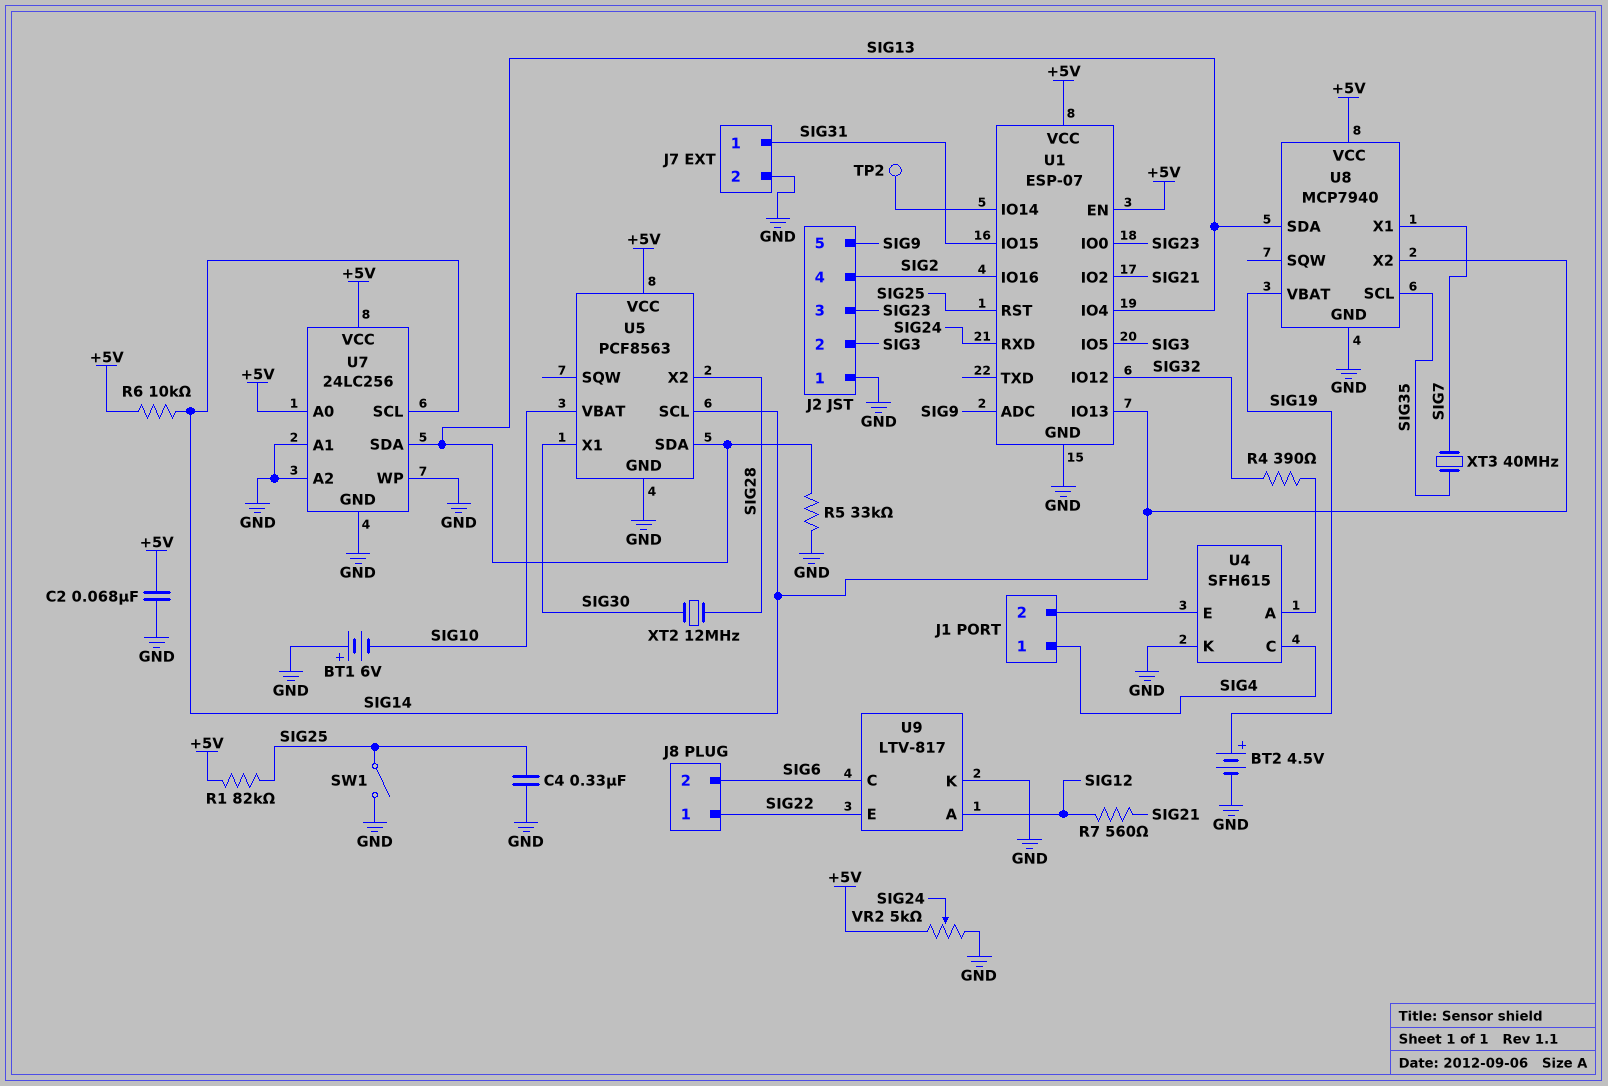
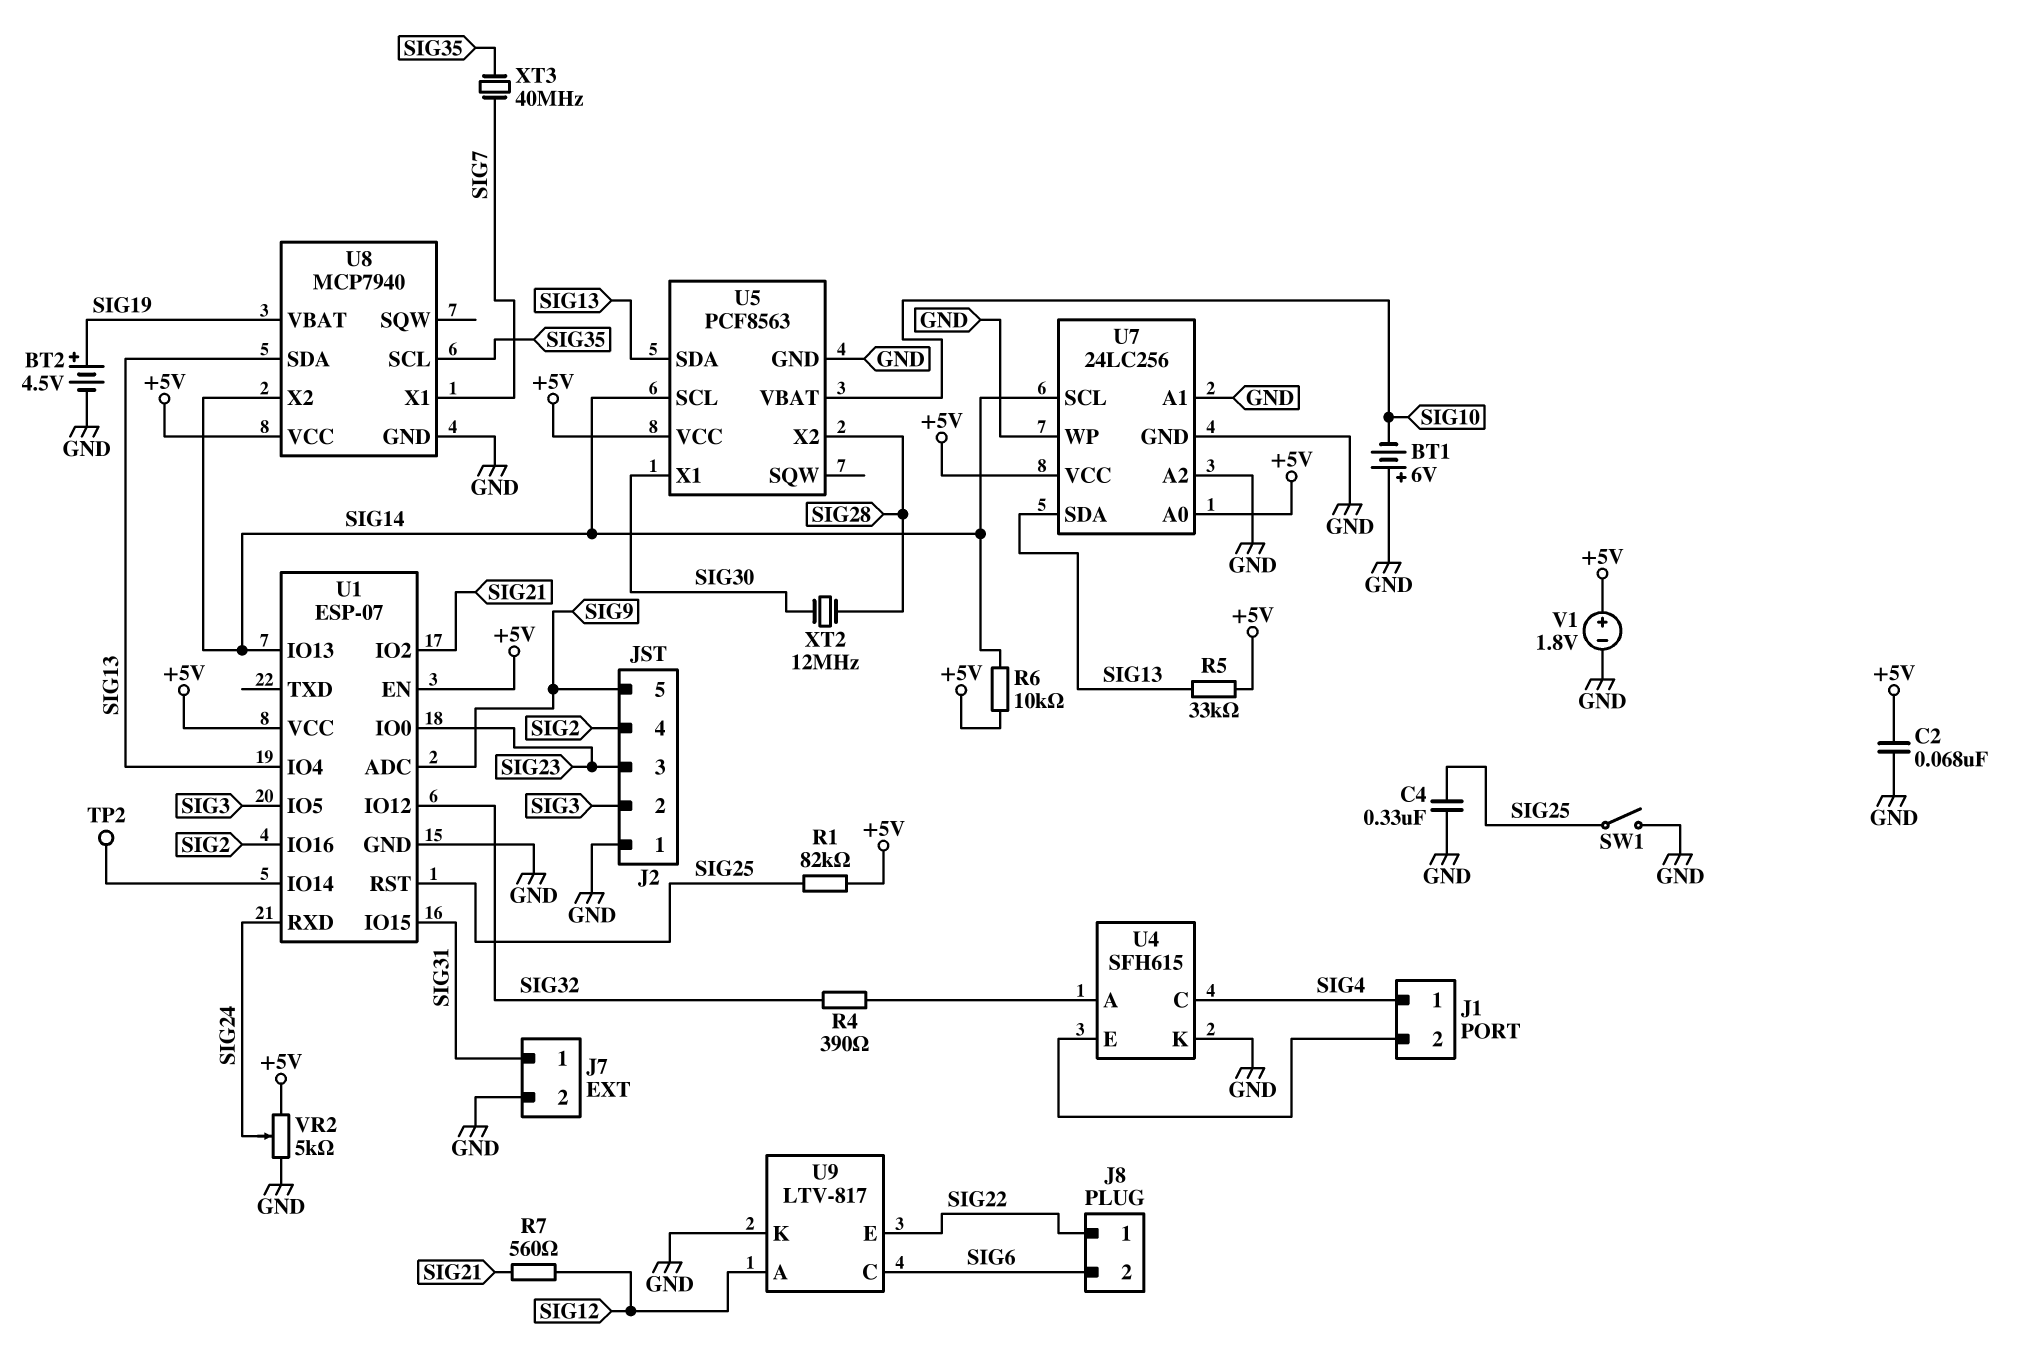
R5: 33k (GND, SIG13) -> 33k (+5V, SIG13)
V1: none -> 1.8V (plus +5V, minus GND)

